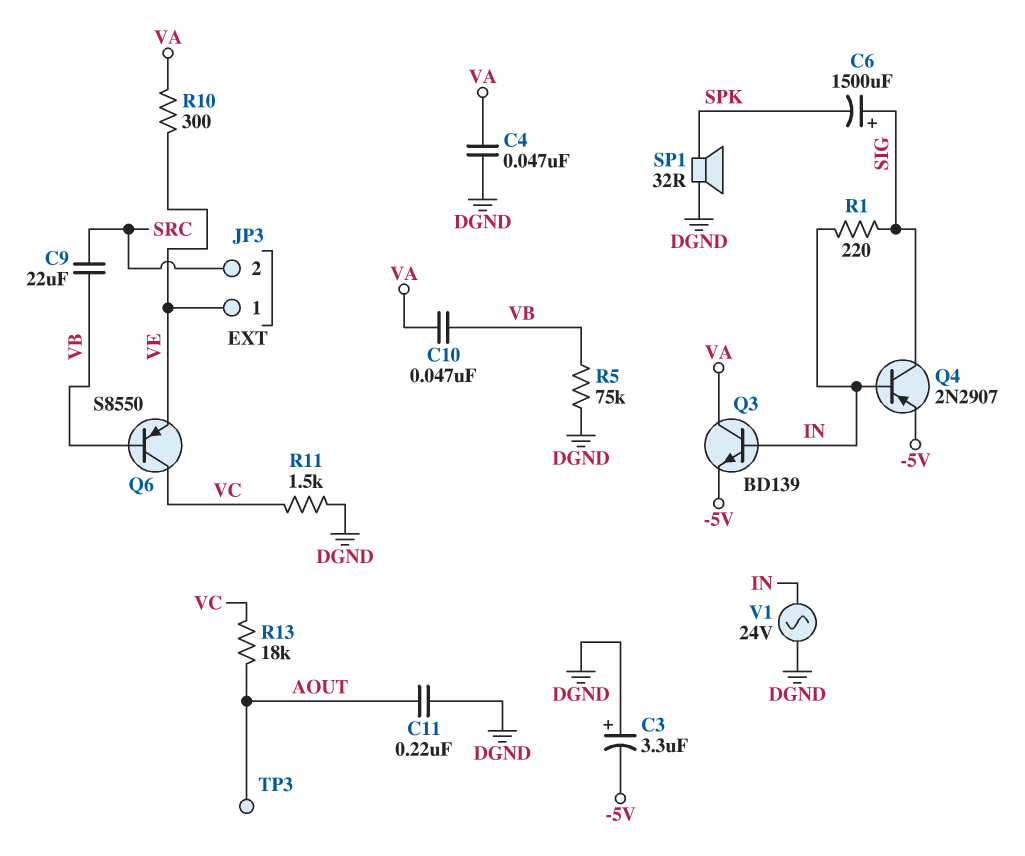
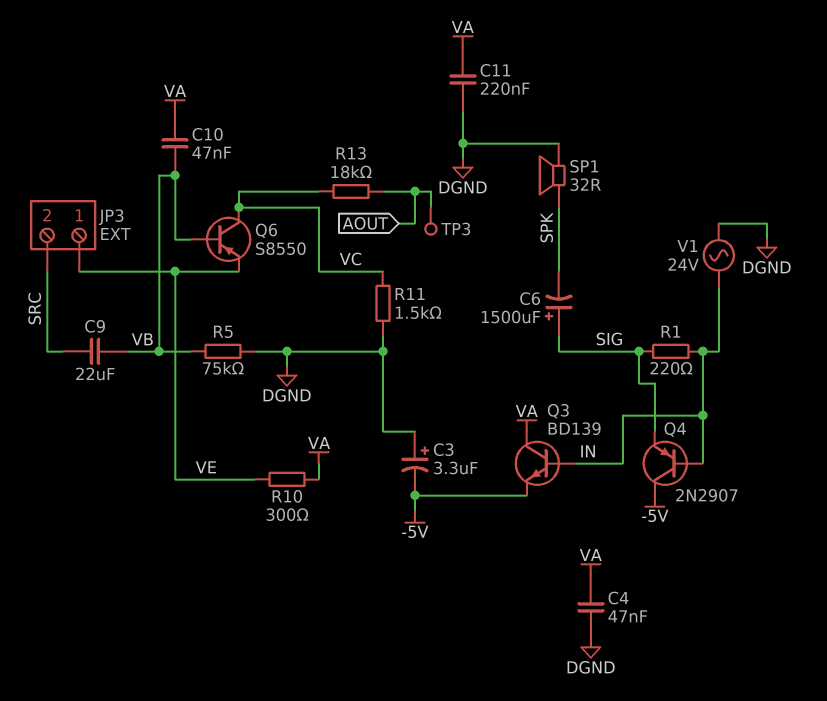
C11: 220nF (AOUT, DGND) -> 220nF (DGND, VA)
Q4: PNP 2N2907 (B IN, C SIG, E -5V) -> PNP 2N2907 (B IN, C -5V, E SIG)

